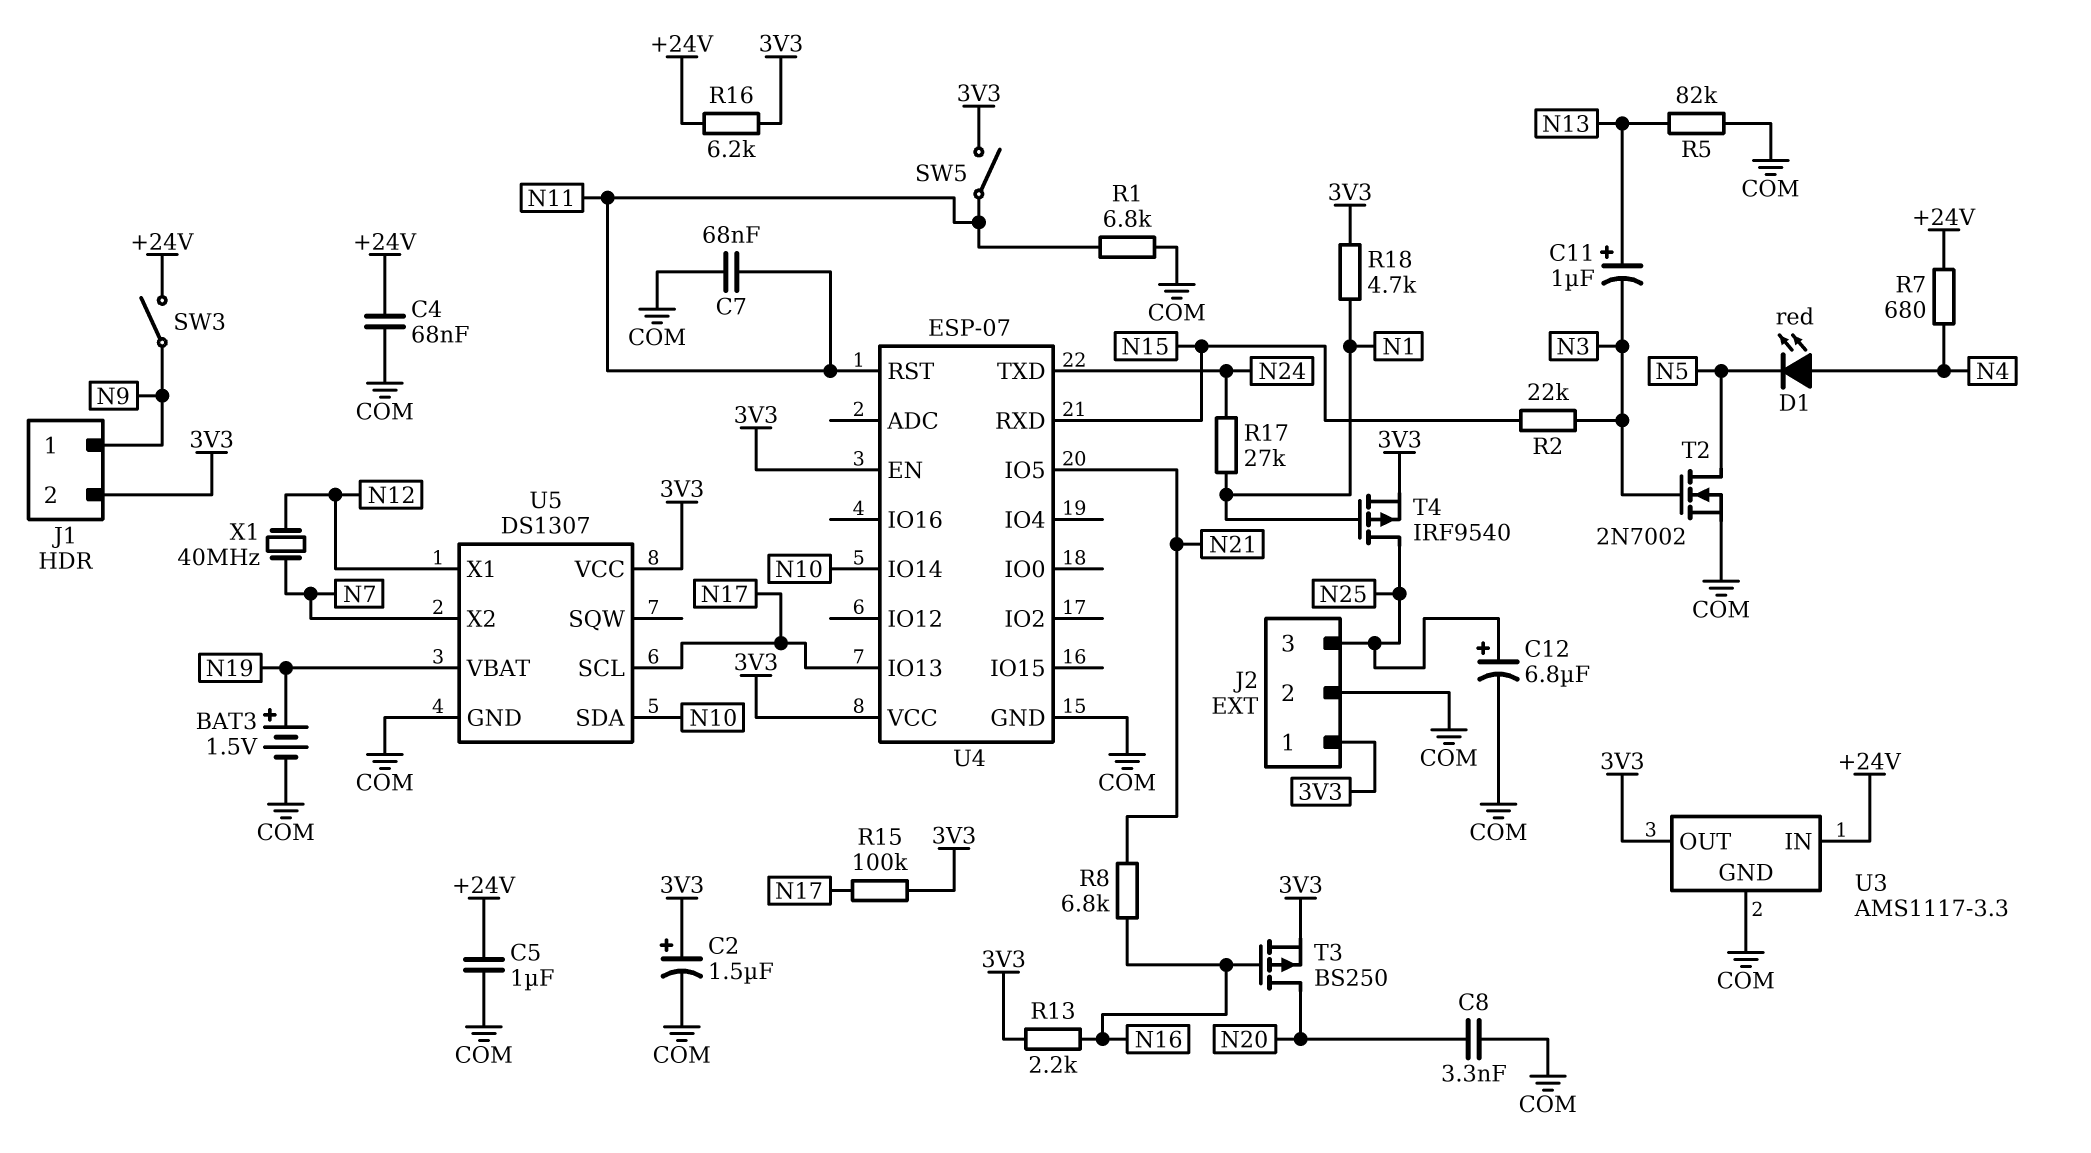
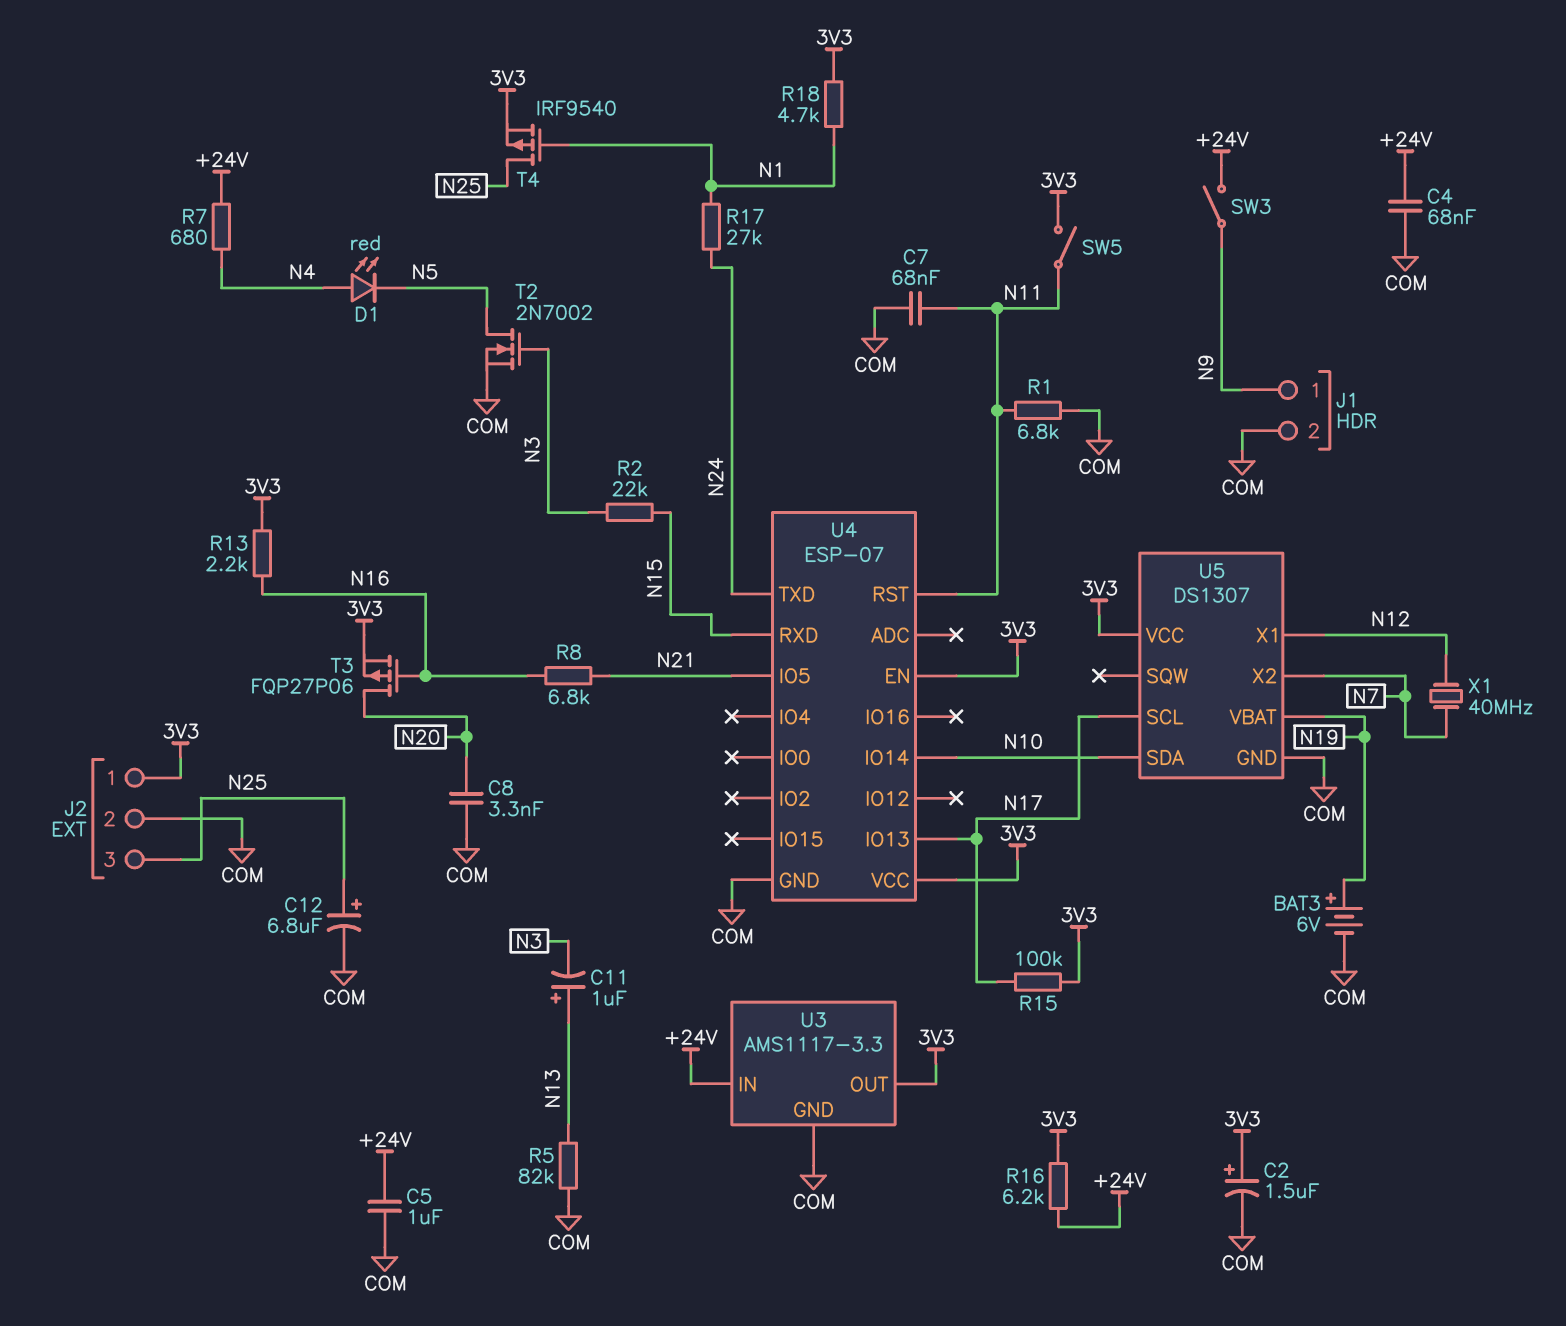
BAT3: 1.5V (plus N19, minus COM) -> 6V (plus N19, minus COM)
J1 pin 2: 3V3 -> COM
T3: PMOS BS250 (G N16, D N20, S 3V3) -> PMOS FQP27P06 (G N16, D N20, S 3V3)

